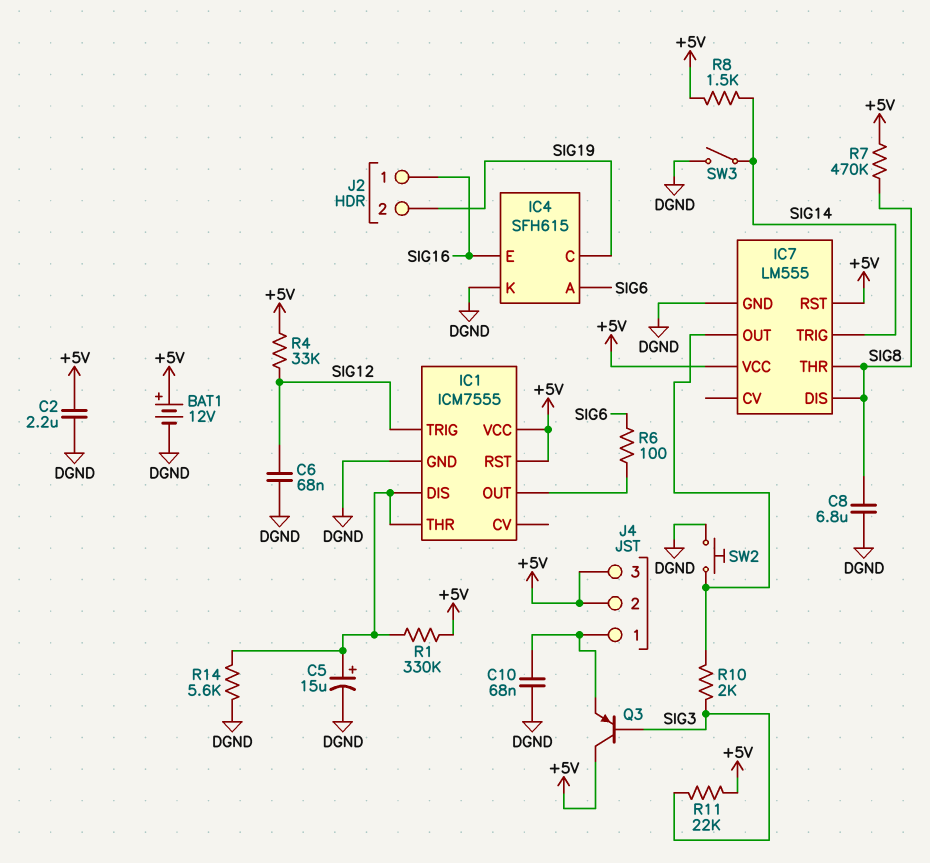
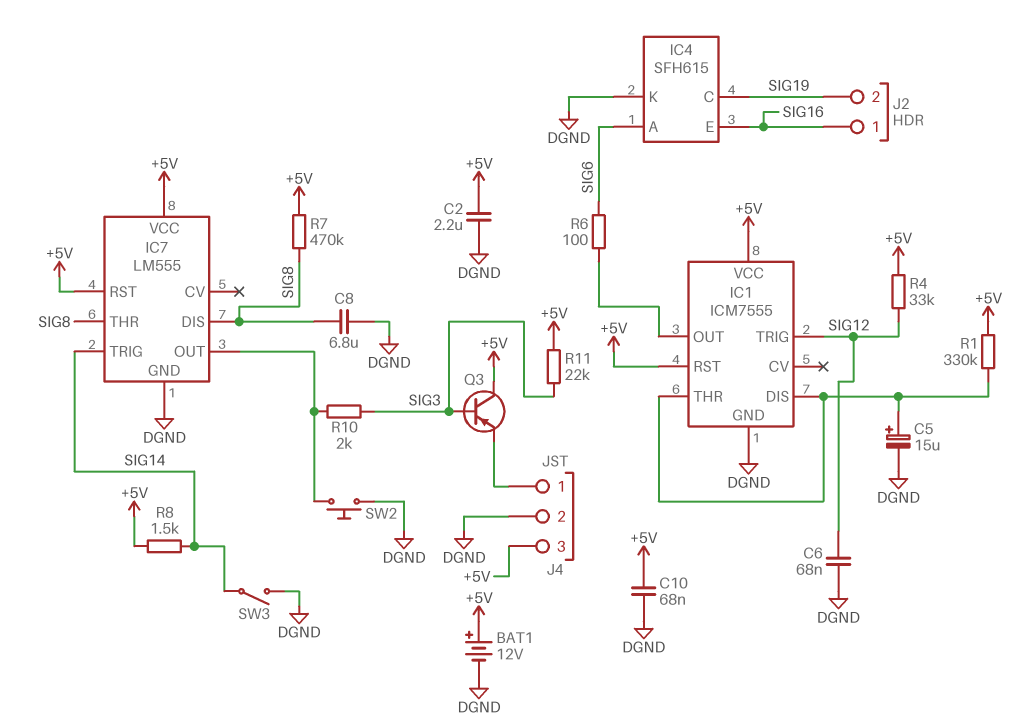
C10: 68nF (DGND, J4/1) -> 68nF (+5V, DGND)
J4 pin 2: +5V -> DGND
R14: 5.6k (DGND, IC1/DIS) -> none

